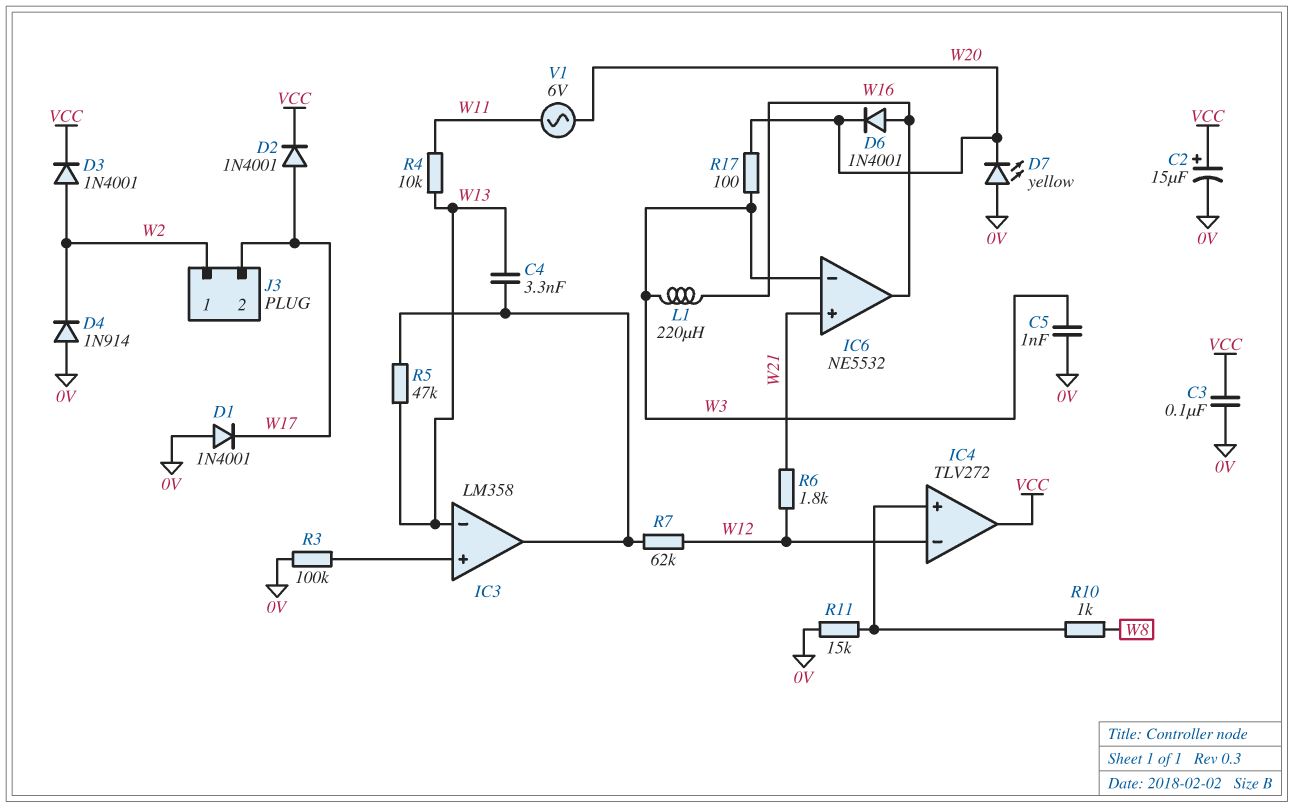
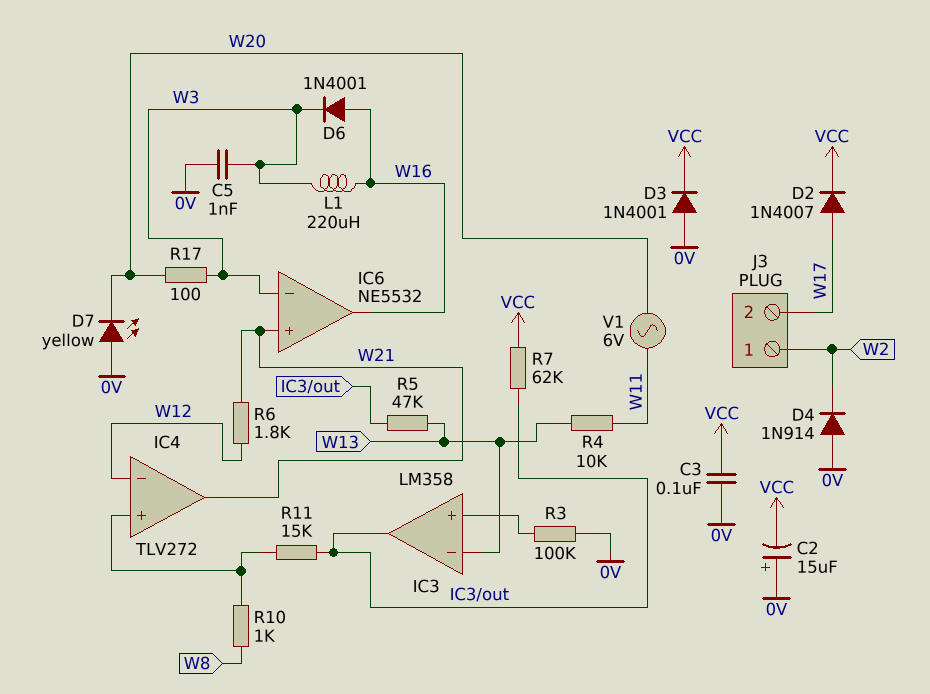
C2: 15uF (plus VCC, minus 0V) -> 15uF (plus 0V, minus VCC)
C4: 3.3nF (IC3/out, W13) -> none
D1: diode 1N4001 (A 0V, K W17) -> none
D2: diode 1N4001 (A W17, K VCC) -> diode 1N4007 (A W17, K VCC)
D3: diode 1N4001 (A W2, K VCC) -> diode 1N4001 (A 0V, K VCC)
D6: diode 1N4001 (A W16, K W20) -> diode 1N4001 (A W16, K W3)
IC4 pin out: VCC -> W21
R7: 62k (IC3/out, W12) -> 62k (IC3/out, VCC)
R11: 15k (0V, IC4/in+) -> 15k (IC3/out, IC4/in+)

